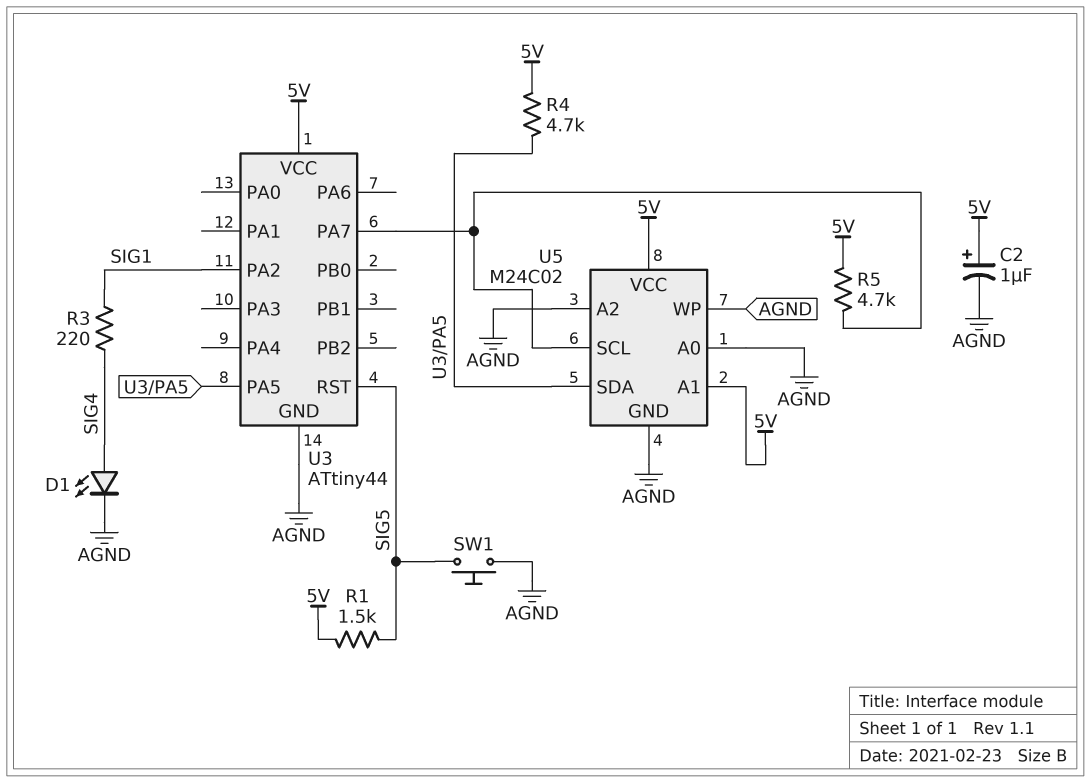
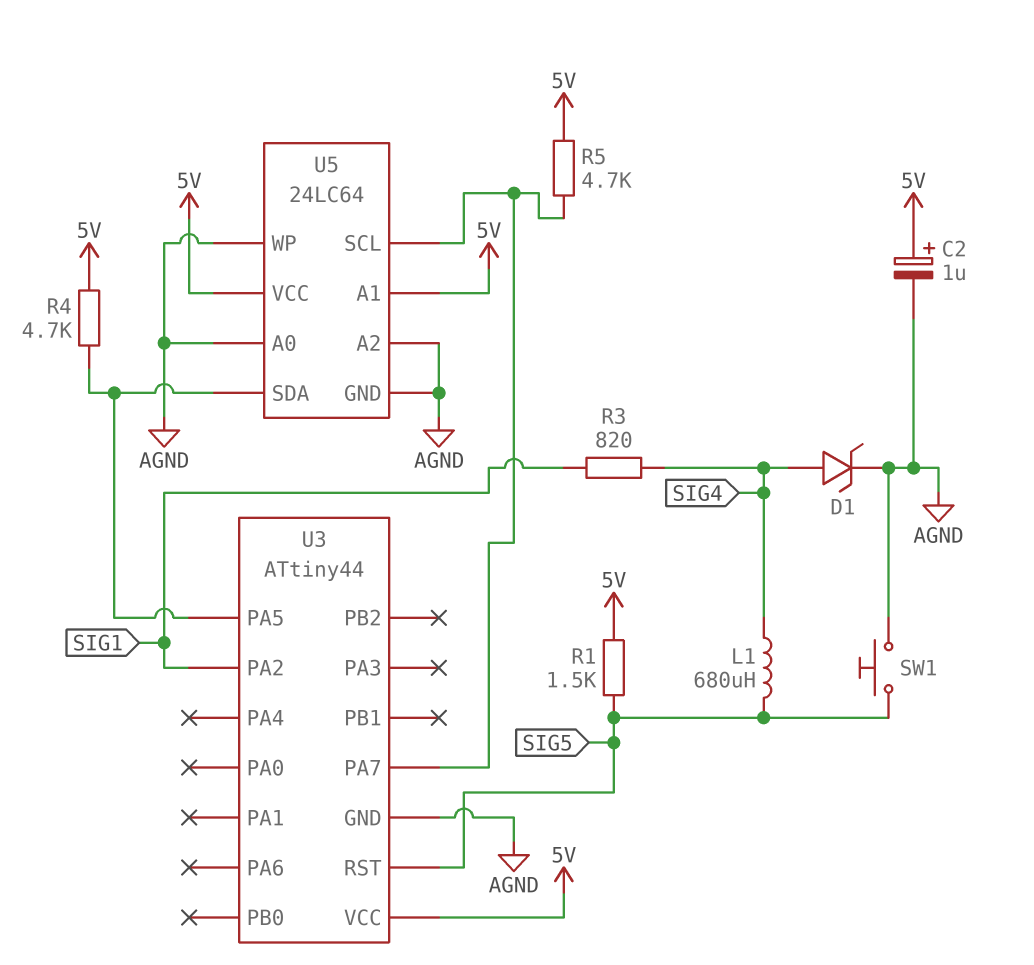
D1: LED (A SIG4, K AGND) -> zener (A SIG4, K AGND)
L1: none -> 680uH (SIG4, SIG5)
R3: 220 (SIG1, SIG4) -> 820 (SIG1, SIG4)
U5: M24C02 -> 24LC64

